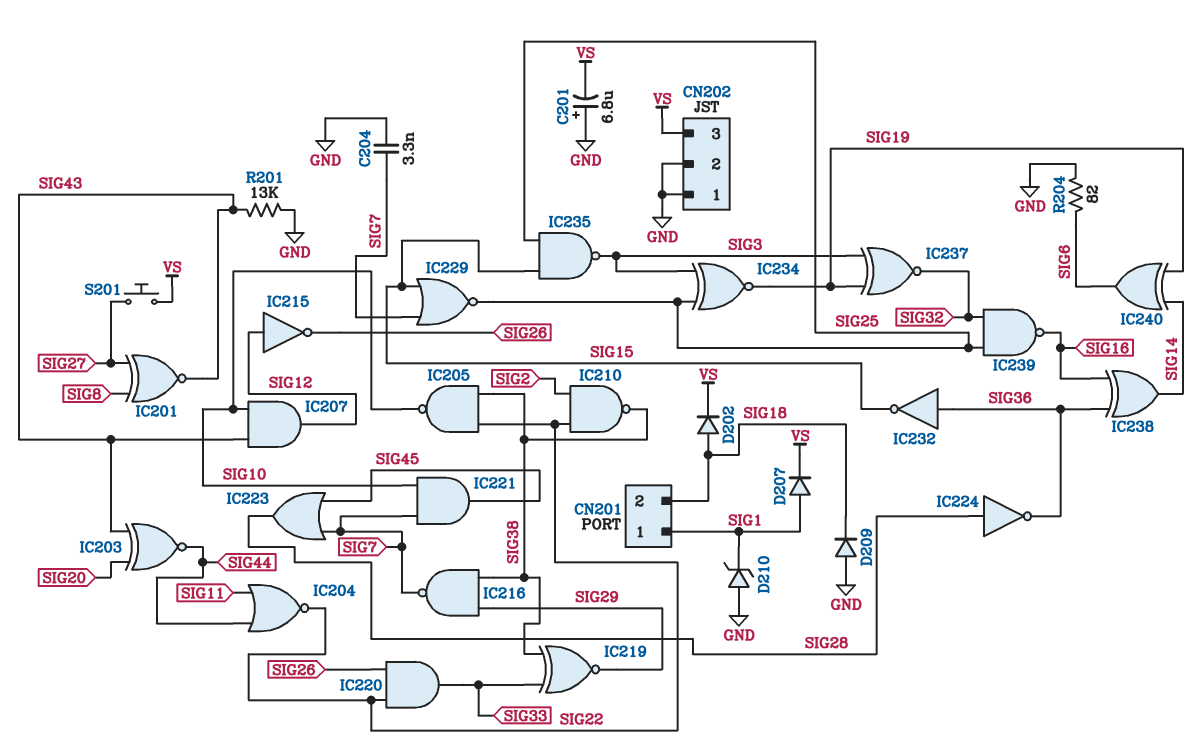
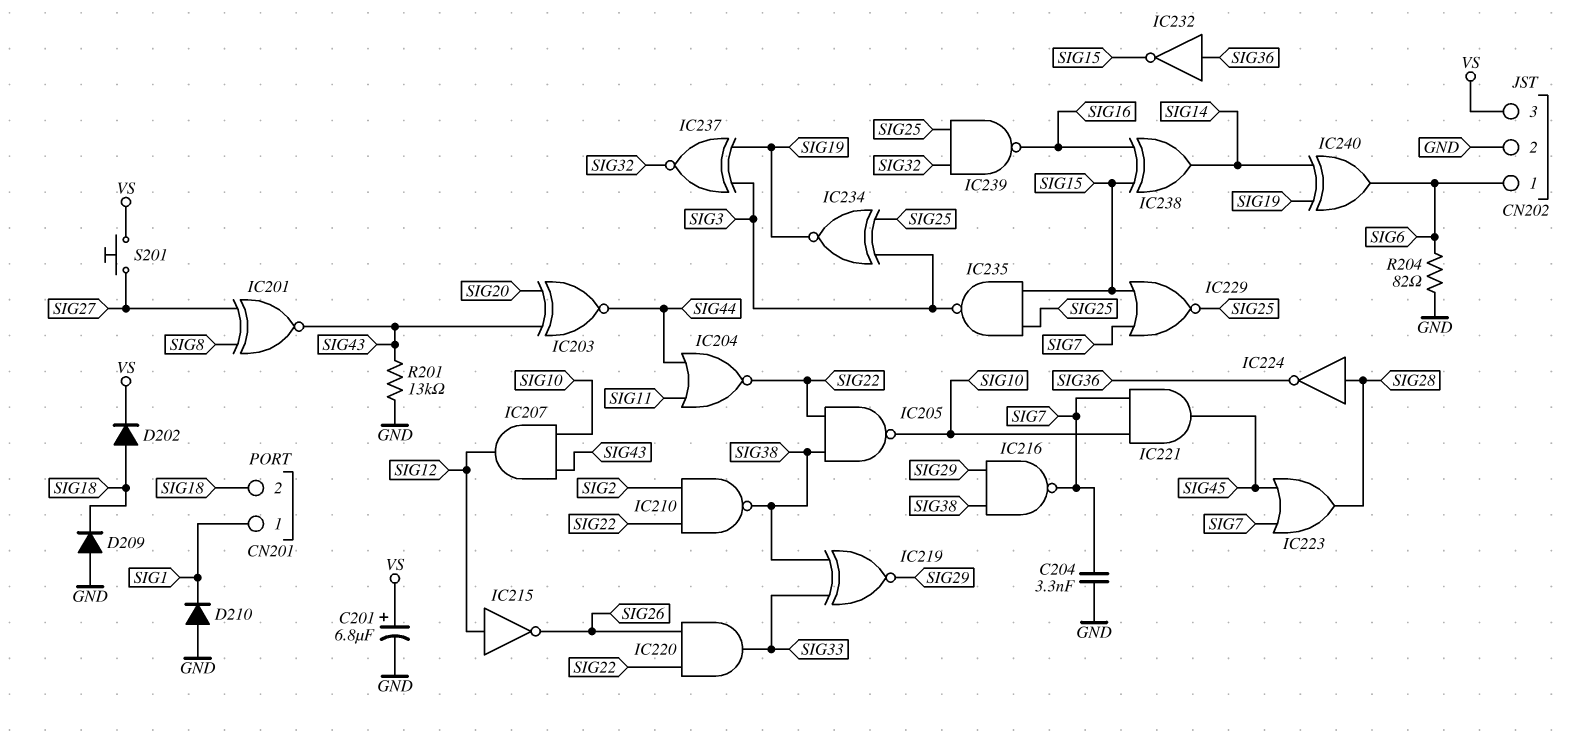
C201: 6.8uF (plus GND, minus VS) -> 6.8uF (plus VS, minus GND)
CN202 pin 1: GND -> SIG6
D207: diode (A SIG1, K VS) -> none
D210: zener (A GND, K SIG1) -> diode (A GND, K SIG1)
IC238: XOR (in SIG16, in SIG36, out SIG14) -> XOR (in SIG15, in SIG16, out SIG14)

